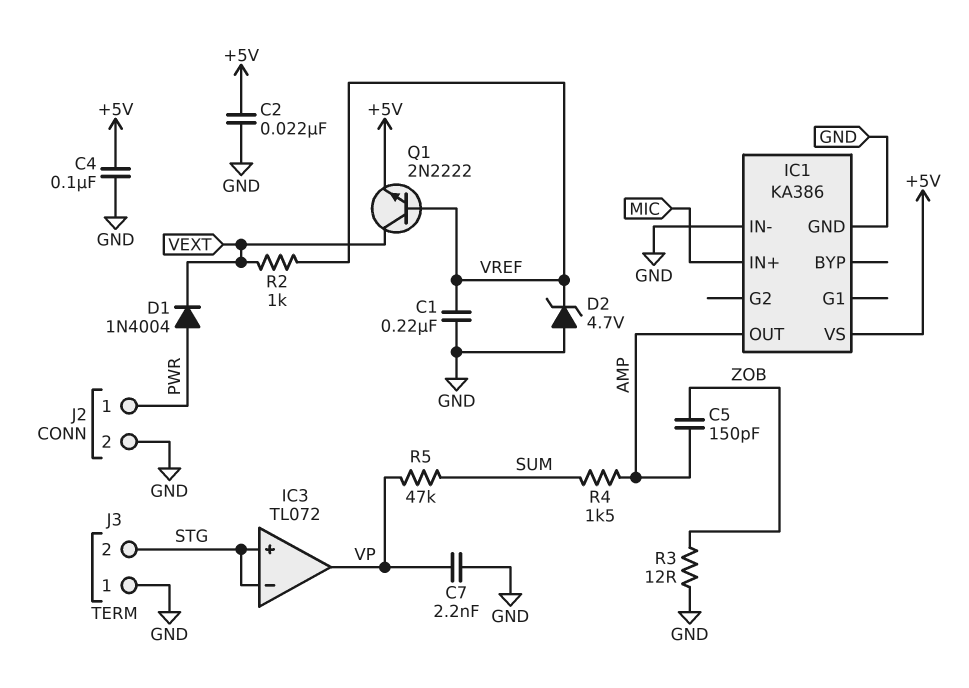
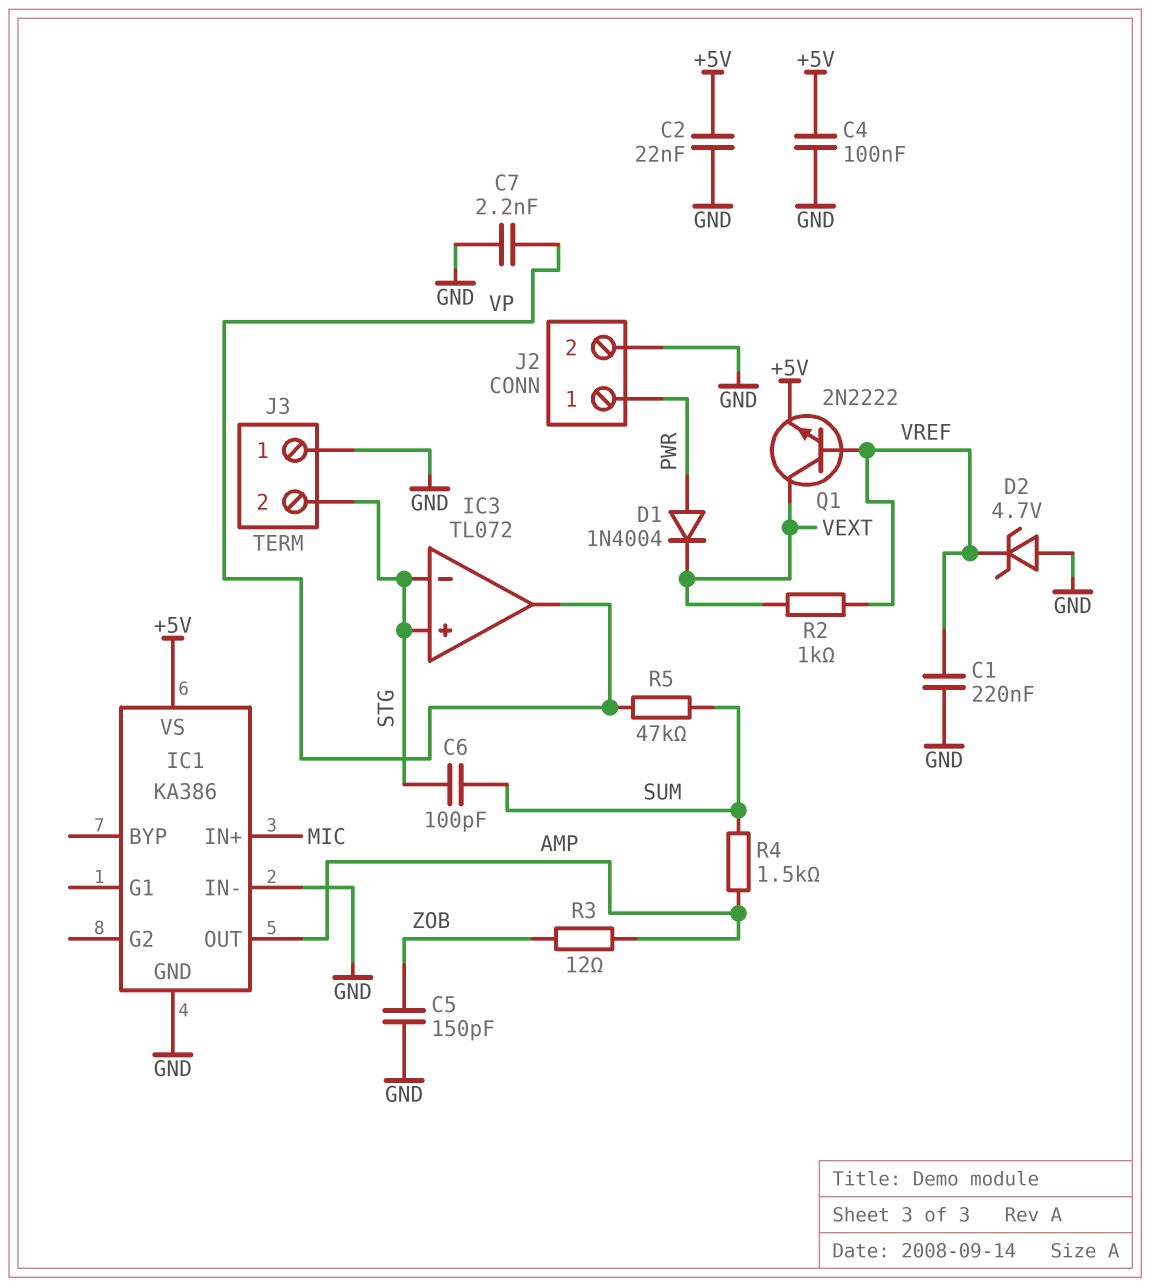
C5: 150pF (AMP, ZOB) -> 150pF (GND, ZOB)
C6: none -> 100pF (STG, SUM)
R3: 12 (GND, ZOB) -> 12 (AMP, ZOB)

